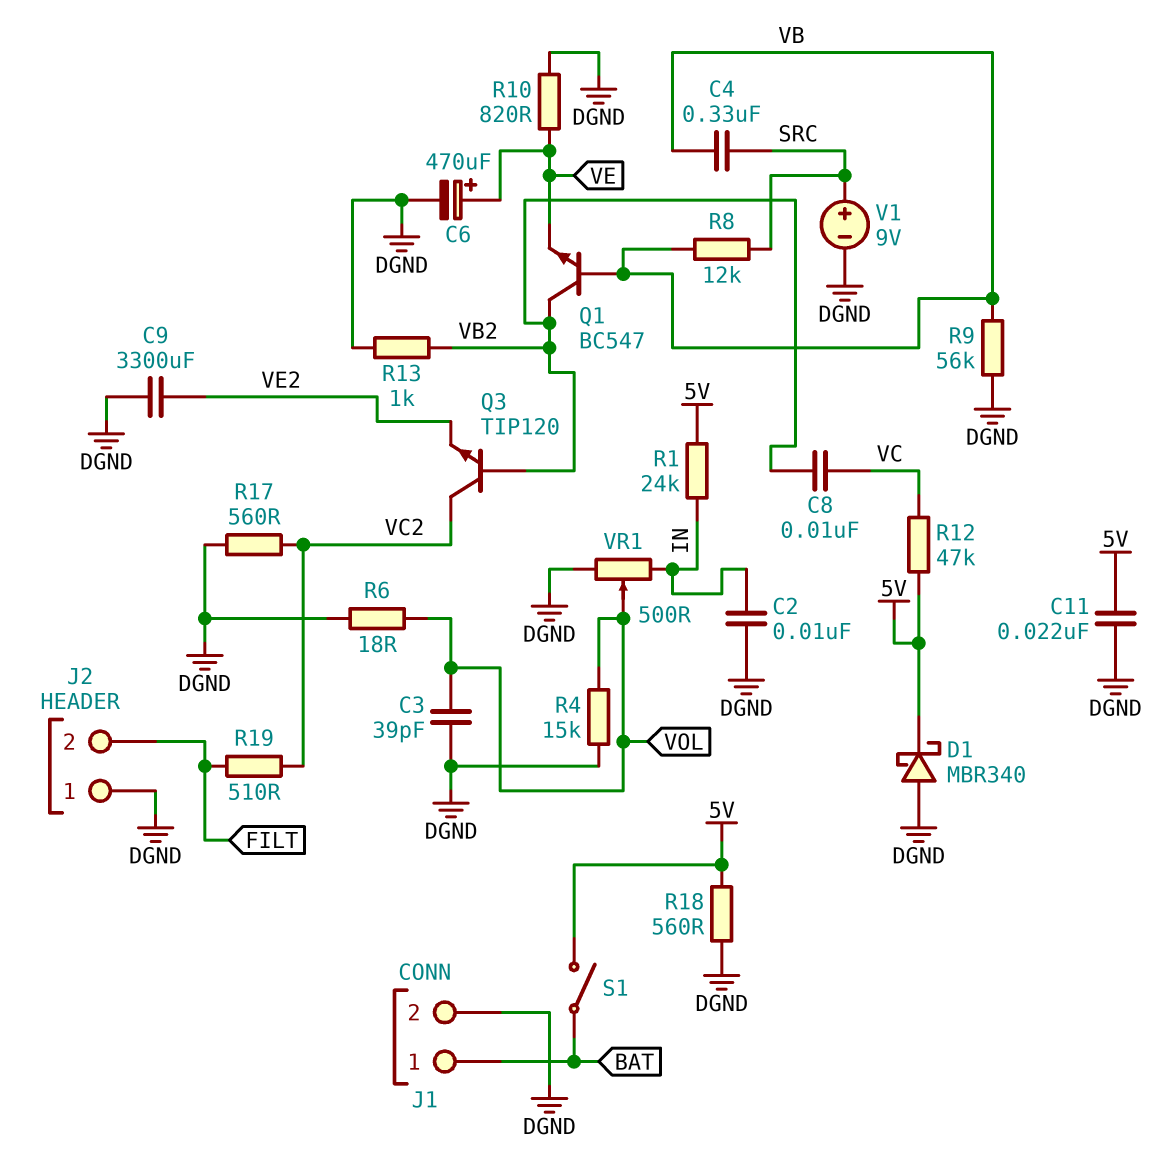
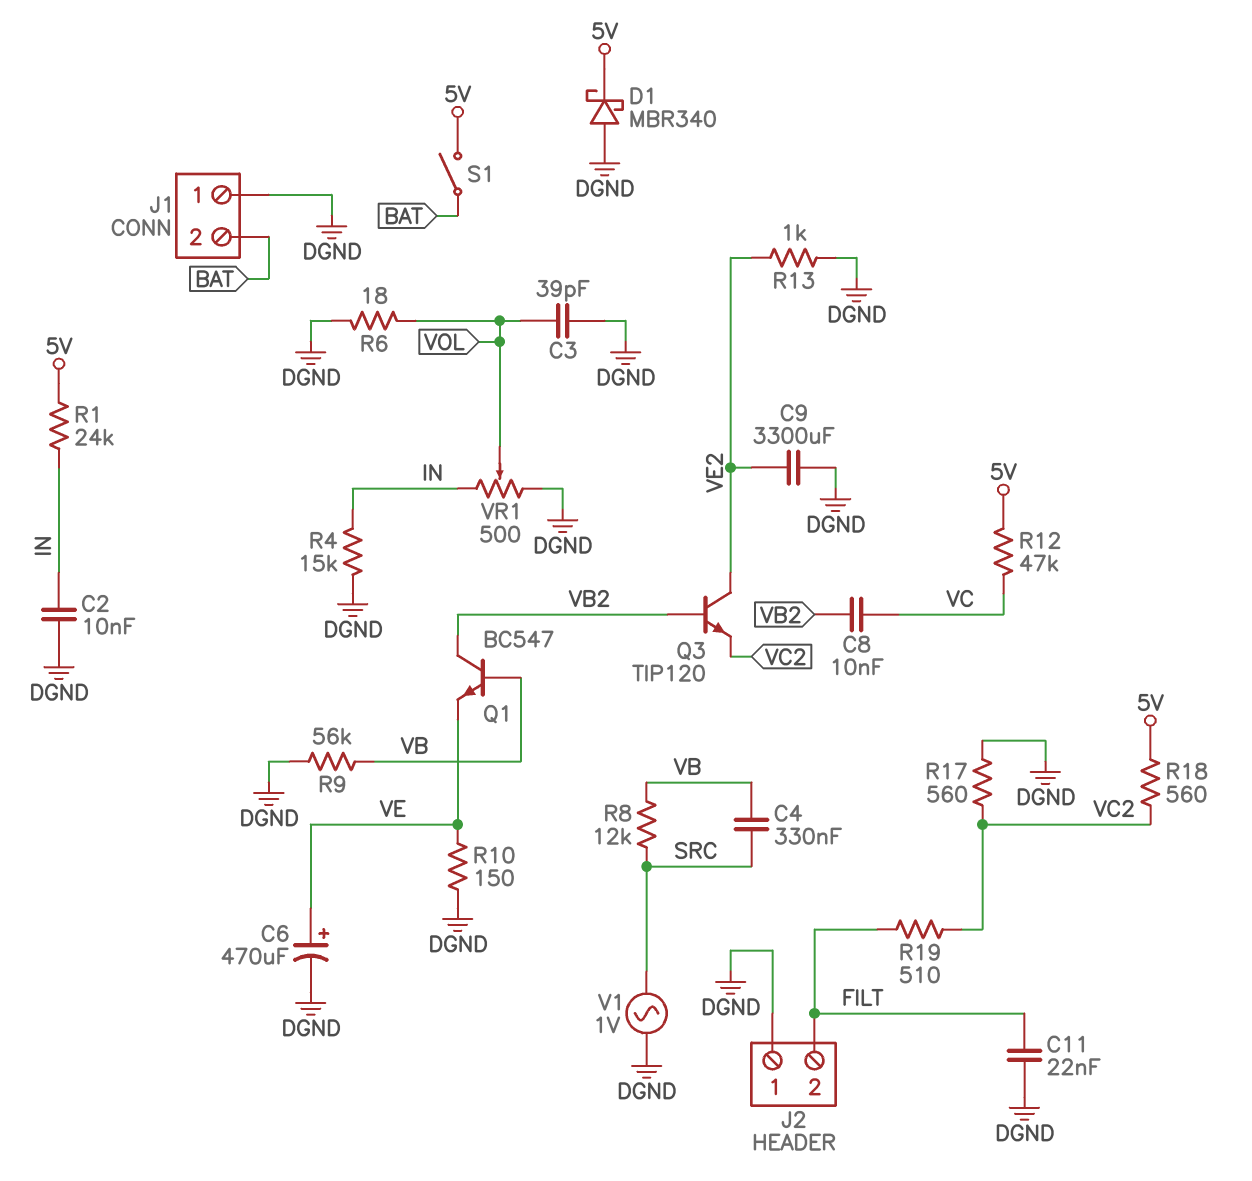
C11: 22nF (5V, DGND) -> 22nF (DGND, FILT)
J1 pin 1: BAT -> DGND
J1 pin 2: DGND -> BAT
Q3: NPN TIP120 (B VB2, C VC2, E VE2) -> NPN TIP120 (B VB2, C VE2, E VC2)
R4: 15k (DGND, VOL) -> 15k (DGND, IN)
R10: 820 (DGND, VE) -> 150 (DGND, VE)
R13: 1k (DGND, VB2) -> 1k (DGND, VE2)
R18: 560 (5V, DGND) -> 560 (5V, VC2)
V1: 9V (plus SRC, minus DGND) -> AC 1V (DGND, SRC)

